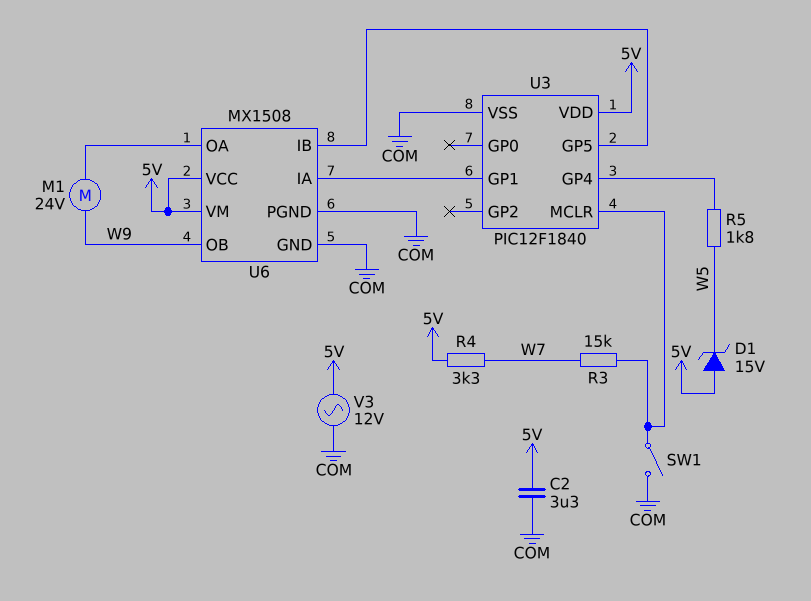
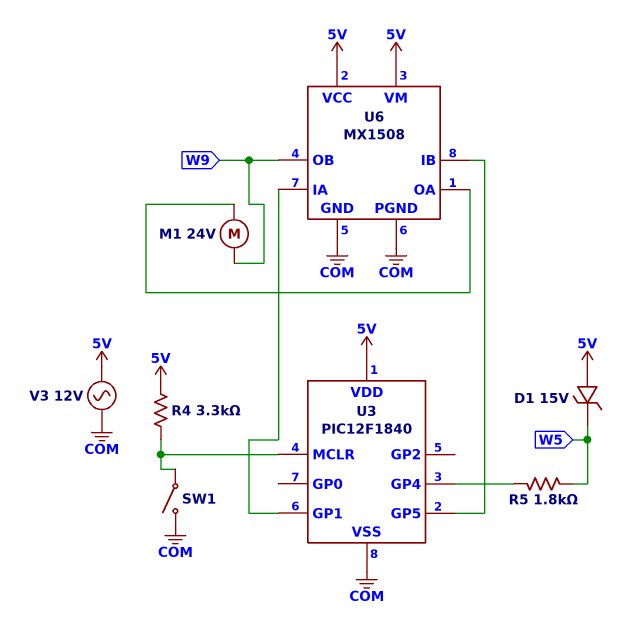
C2: 3.3uF (5V, COM) -> none
R3: 15k (U3/MCLR, W7) -> none
R4: 3.3k (5V, W7) -> 3.3k (5V, U3/MCLR)

